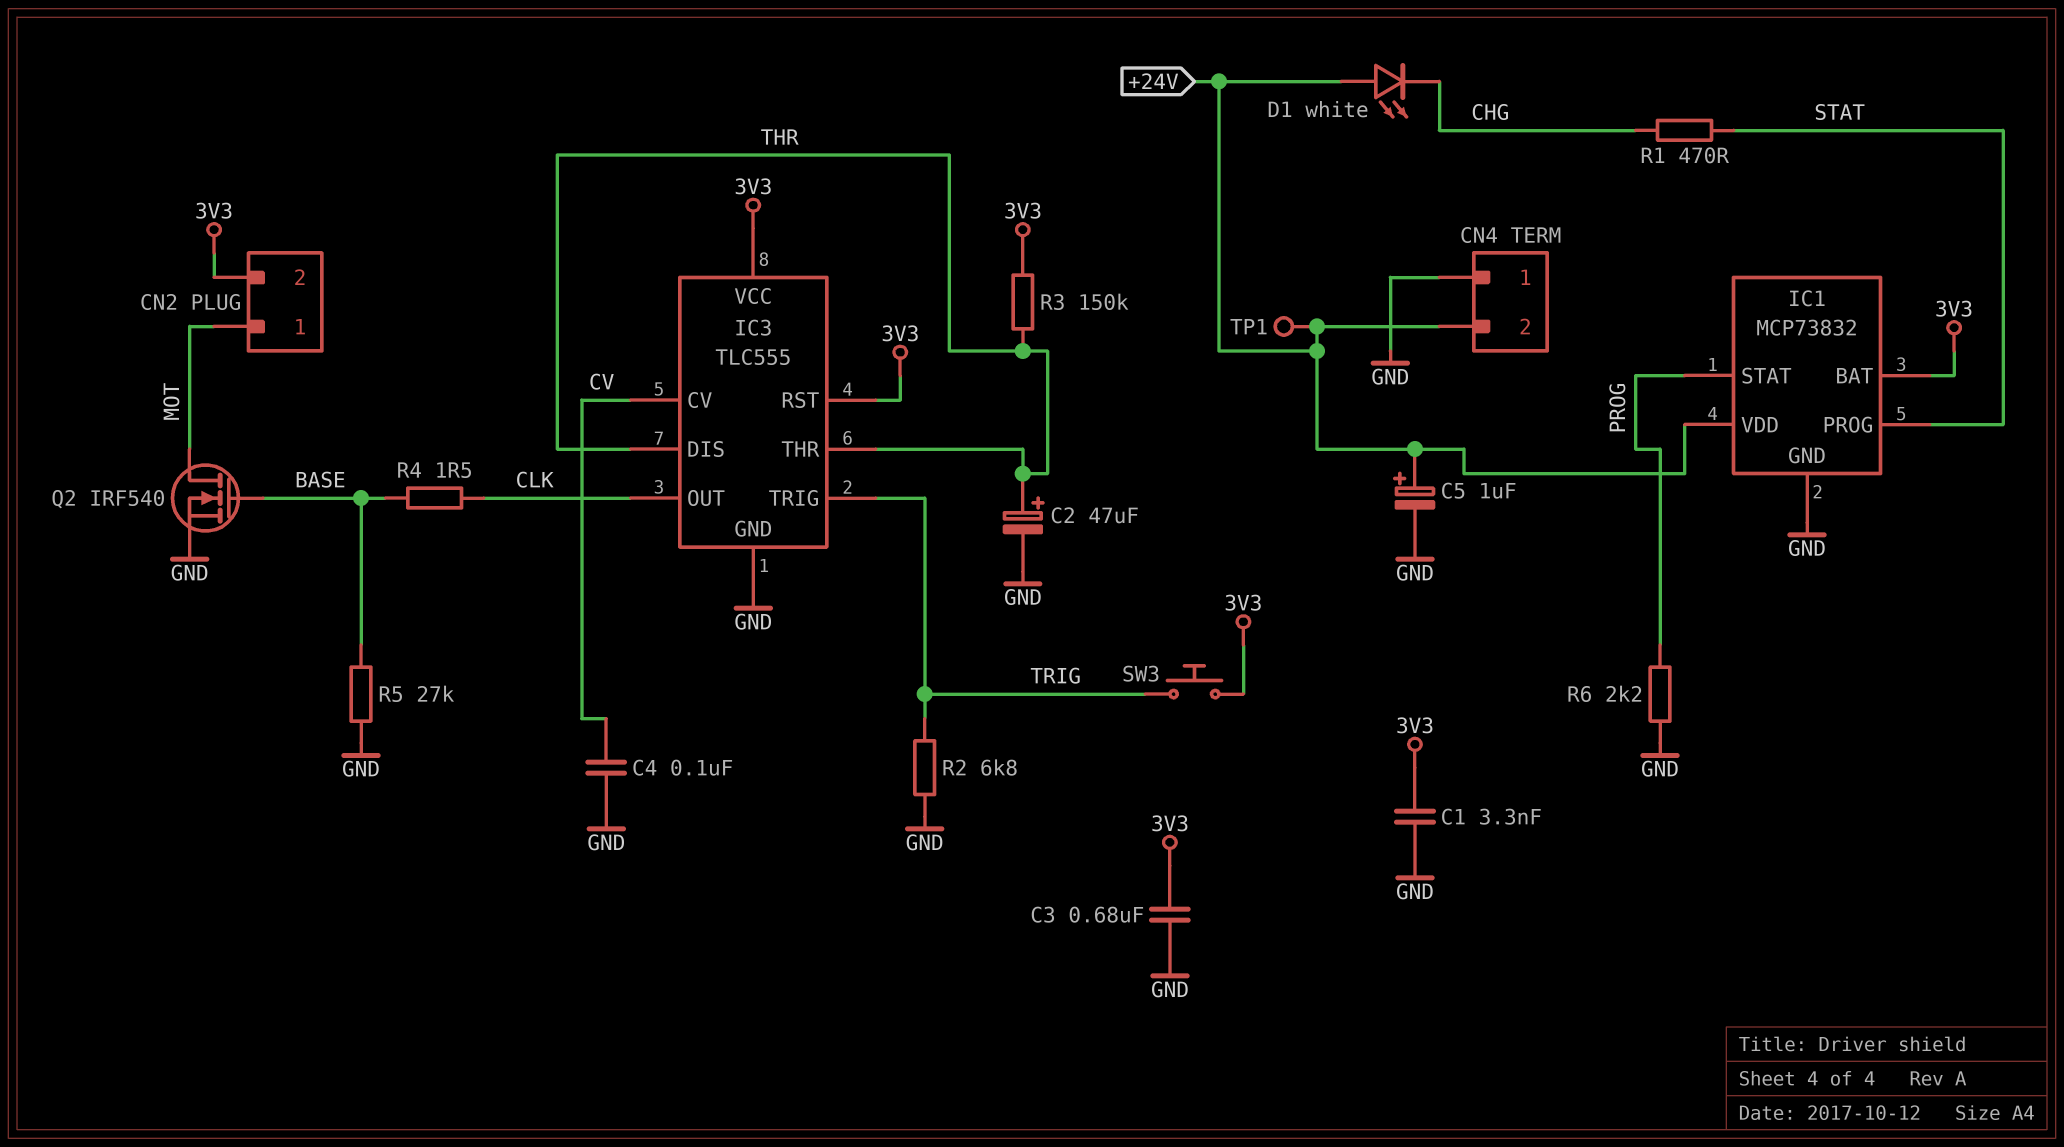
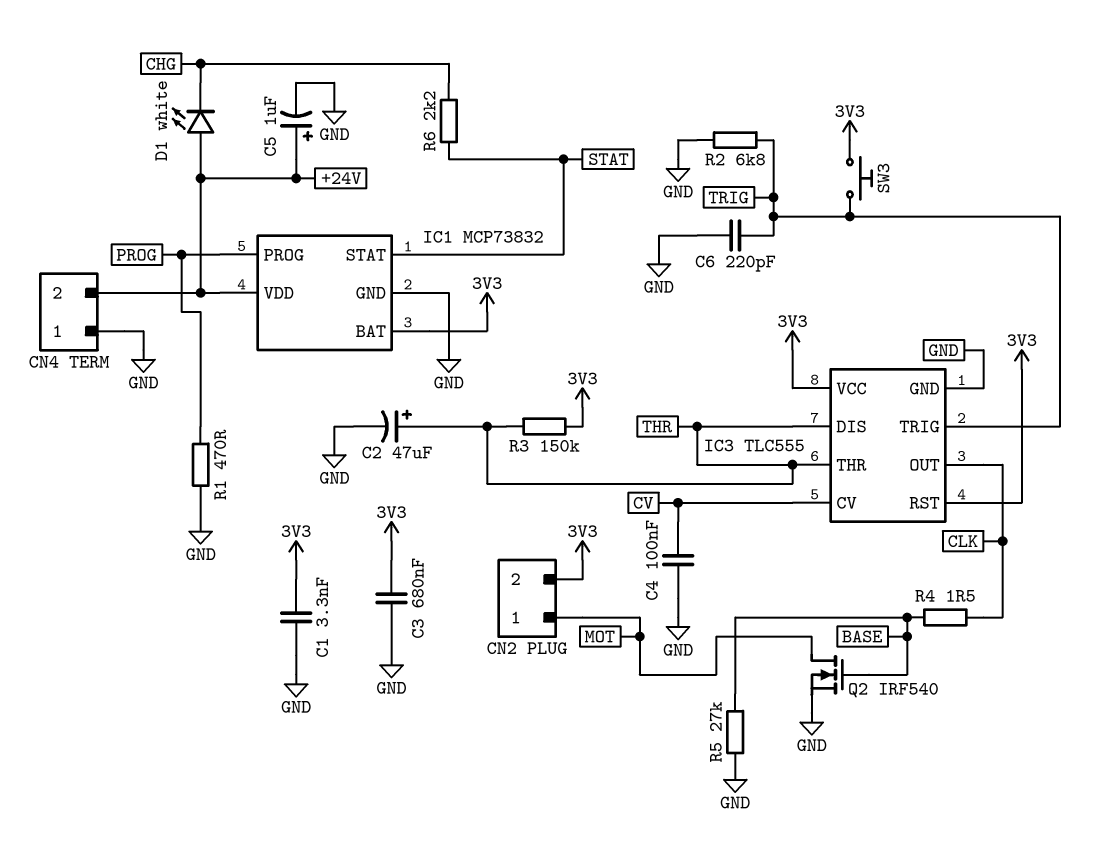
C6: none -> 220pF (GND, TRIG)
IC1 pin PROG: STAT -> PROG
IC1 pin STAT: PROG -> STAT
R1: 470 (CHG, STAT) -> 470 (GND, PROG)
R6: 2.2k (GND, PROG) -> 2.2k (CHG, STAT)
TP1: test point (+24V) -> none

